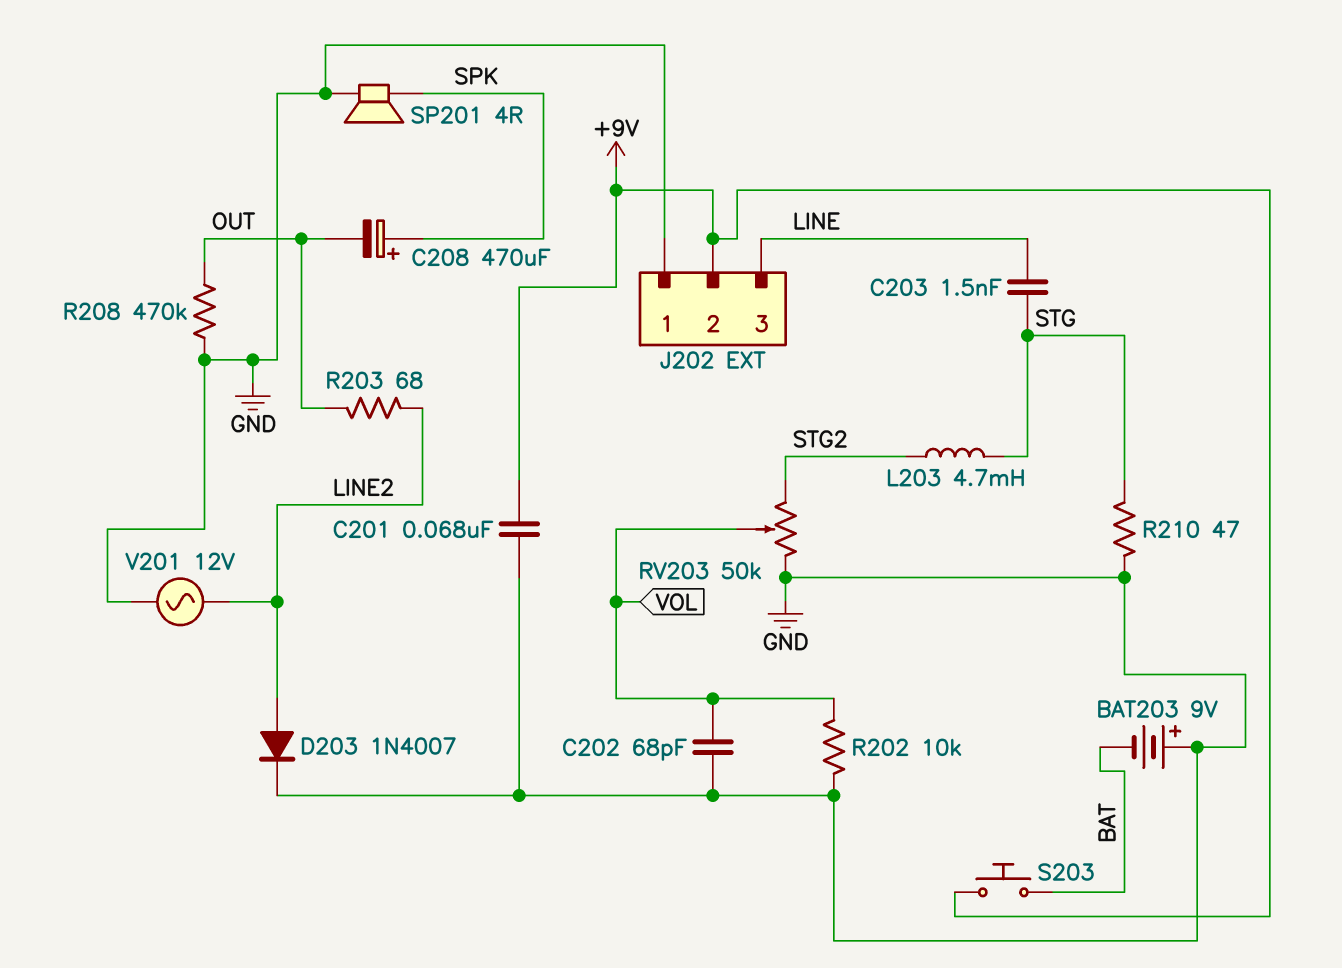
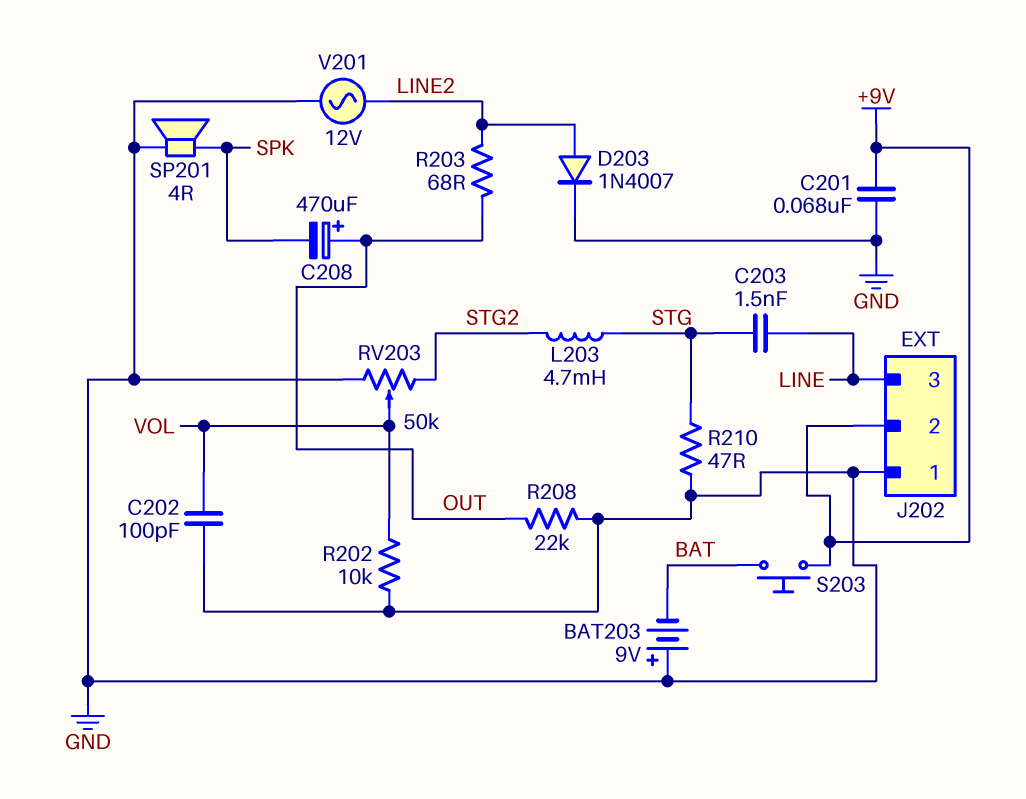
C202: 68pF (GND, VOL) -> 100pF (GND, VOL)
C208: 470uF (plus SPK, minus OUT) -> 470uF (plus OUT, minus SPK)
R208: 470k (GND, OUT) -> 22k (GND, OUT)

